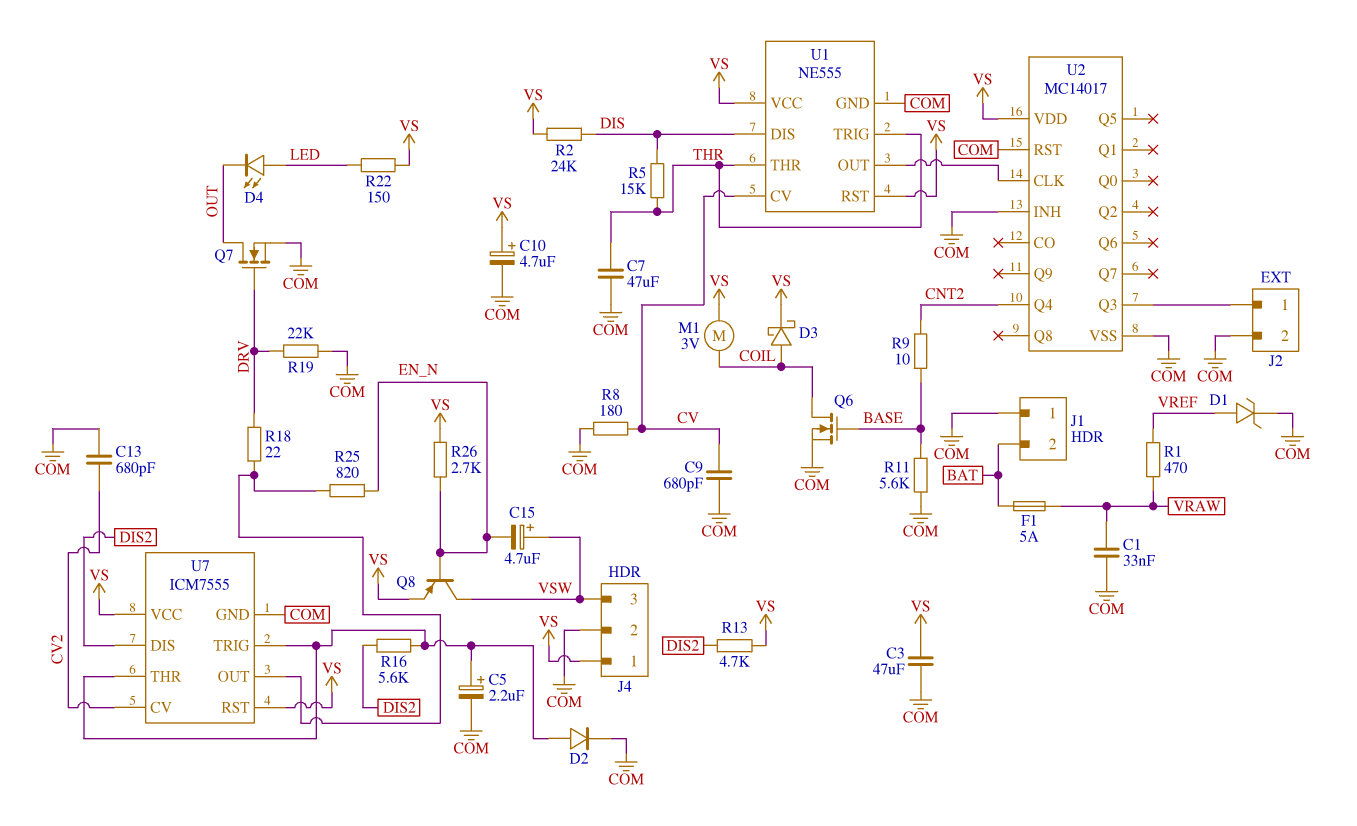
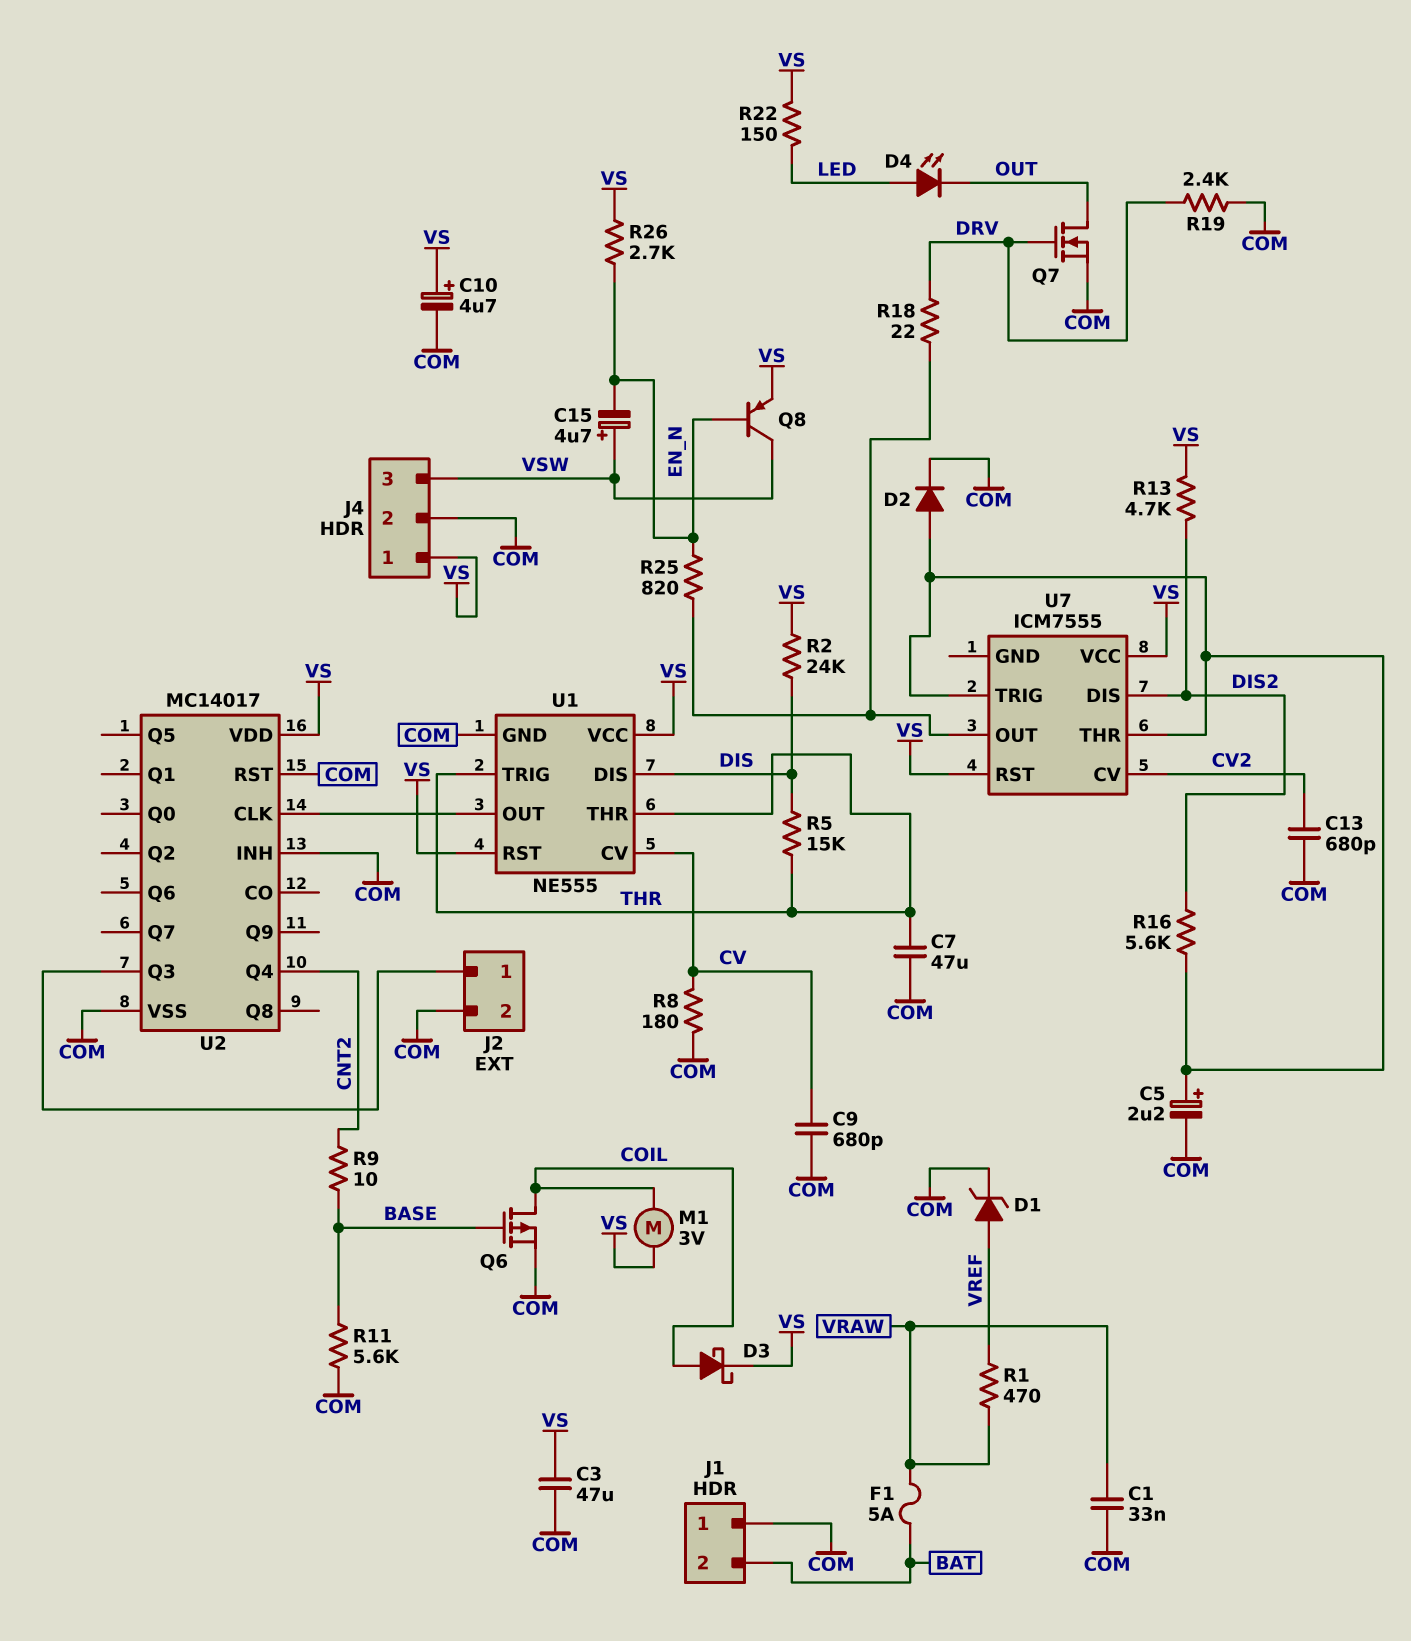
Q6: NMOS (G BASE, D COIL, S COM) -> PMOS (G BASE, D COIL, S COM)
R19: 22k (COM, DRV) -> 2.4k (COM, DRV)
U7 pin GND: COM -> none

